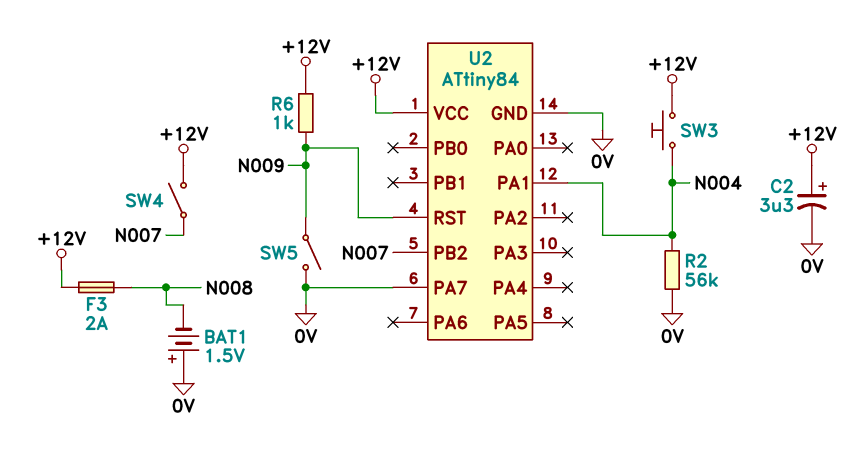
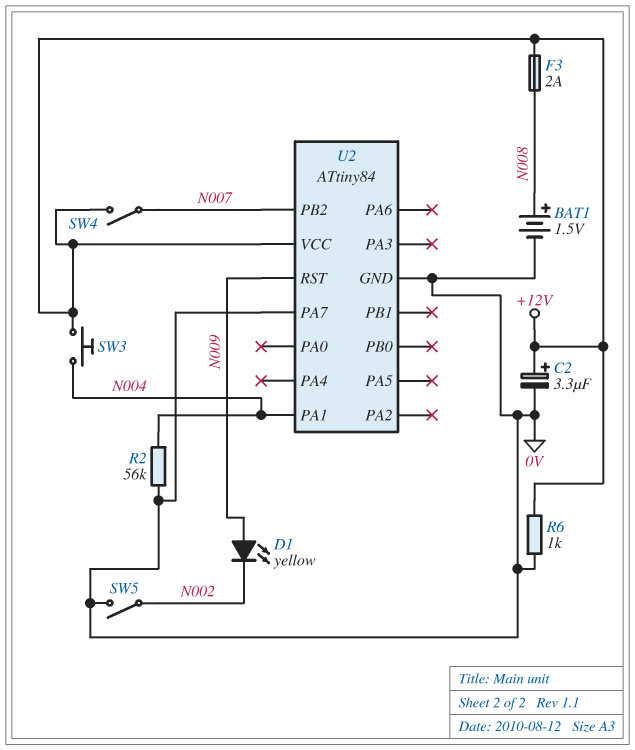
BAT1: 1.5V (plus 0V, minus N008) -> 1.5V (plus N008, minus 0V)
D1: none -> LED yellow (A N009, K N002)
R6: 1k (+12V, N009) -> 1k (+12V, 0V)
SW5: switch (0V, N009) -> switch (0V, N002)

